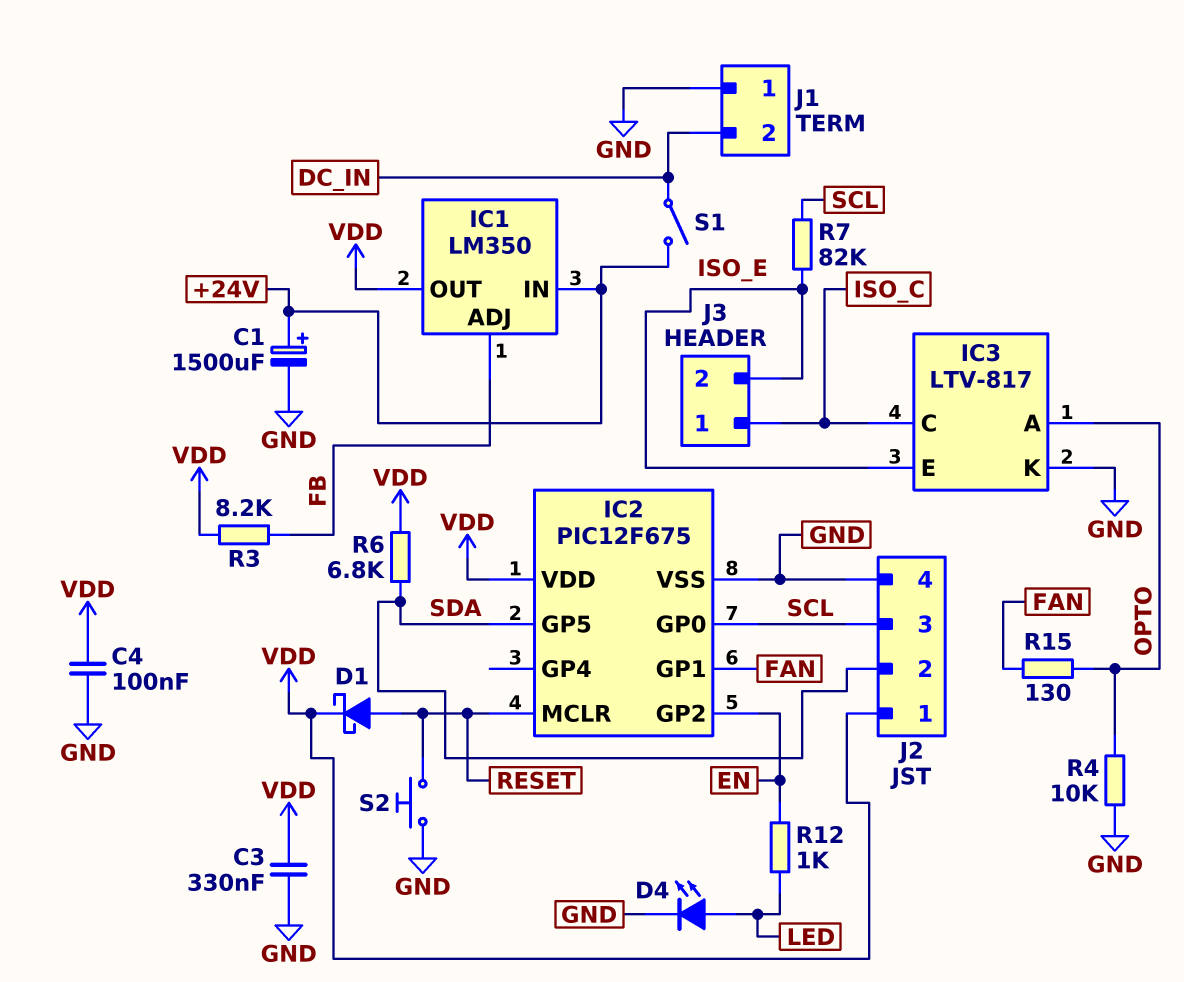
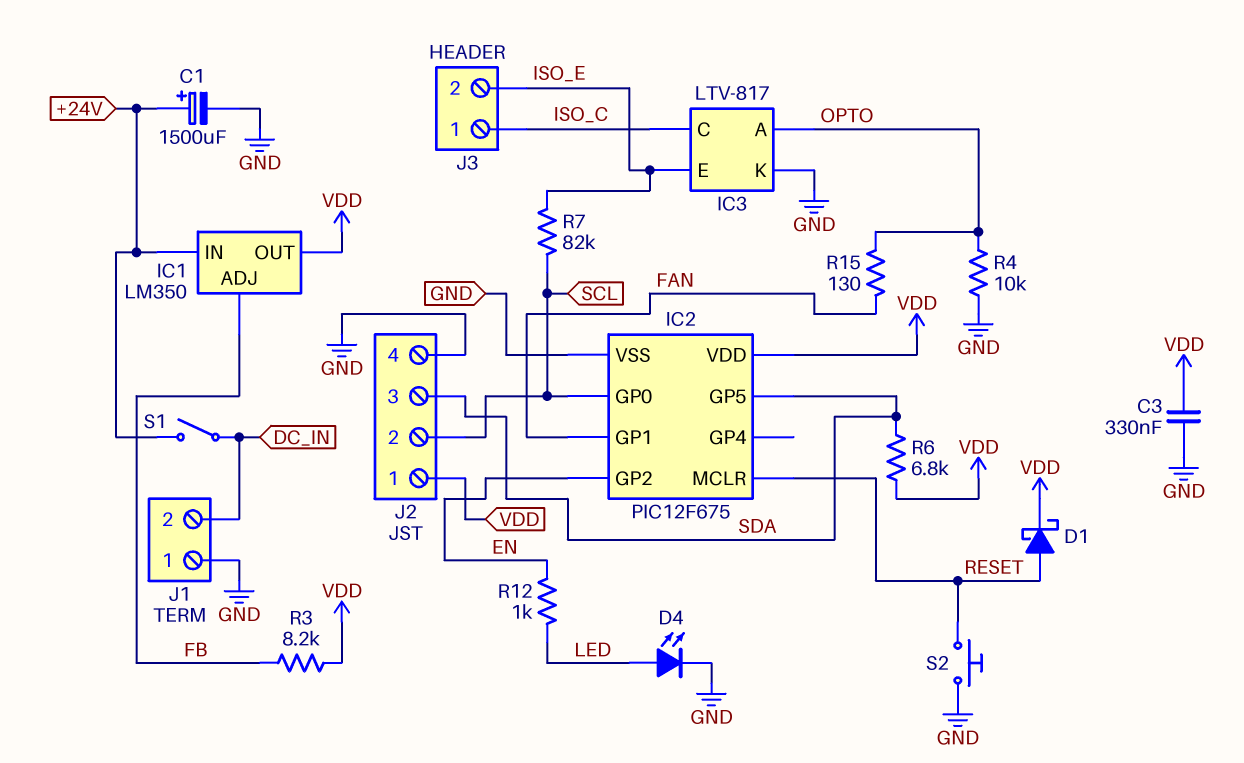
C4: 100nF (GND, VDD) -> none
J2 pin 2: SDA -> SCL
J2 pin 3: SCL -> SDA

